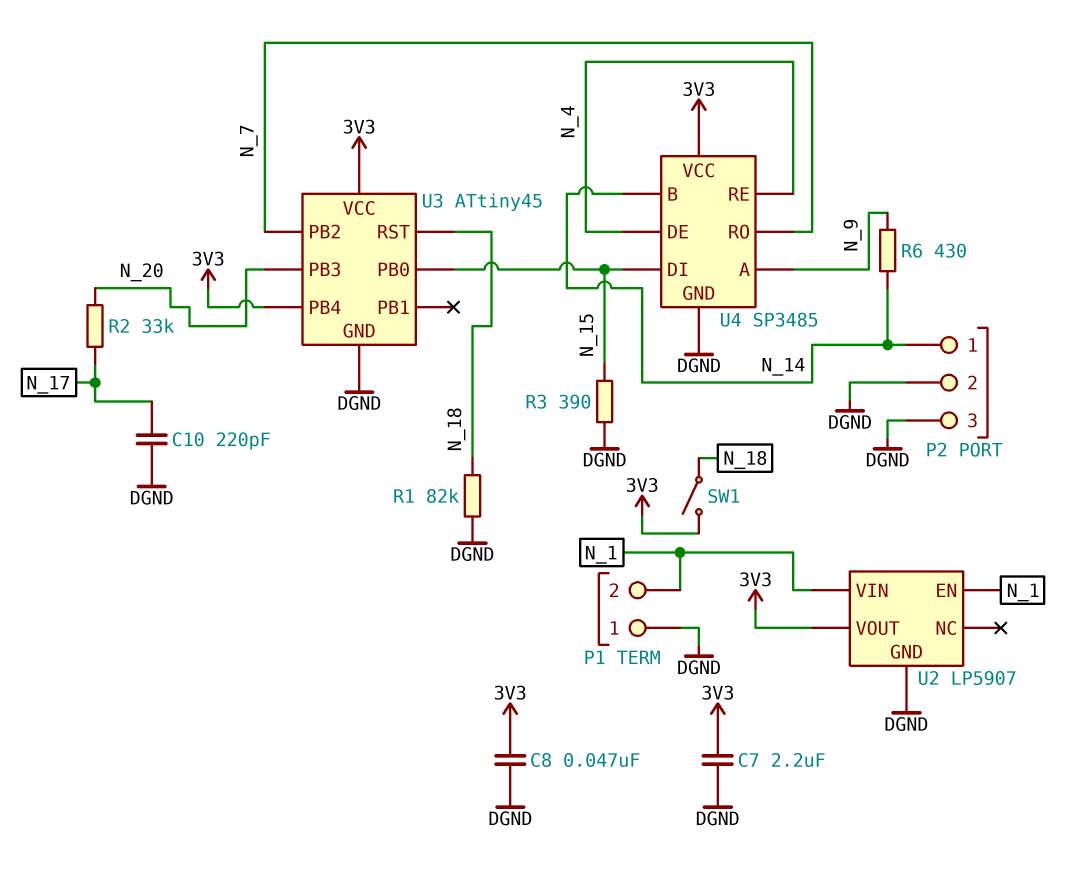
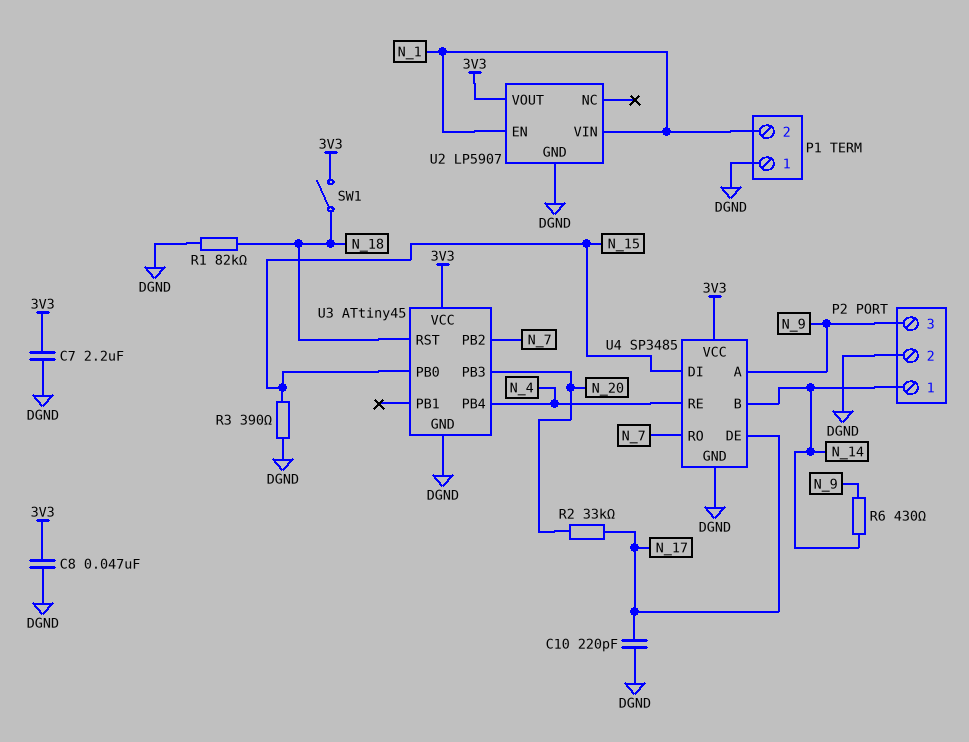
P2 pin 3: DGND -> N_9
U3 pin PB4: 3V3 -> N_4
U4 pin DE: N_4 -> N_17

